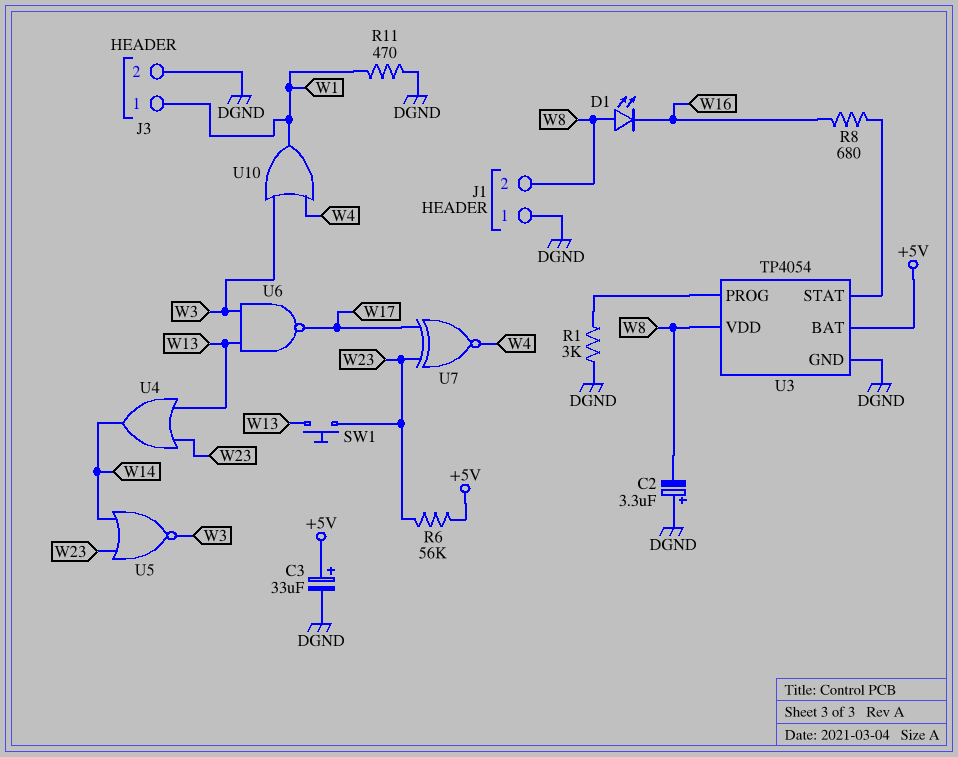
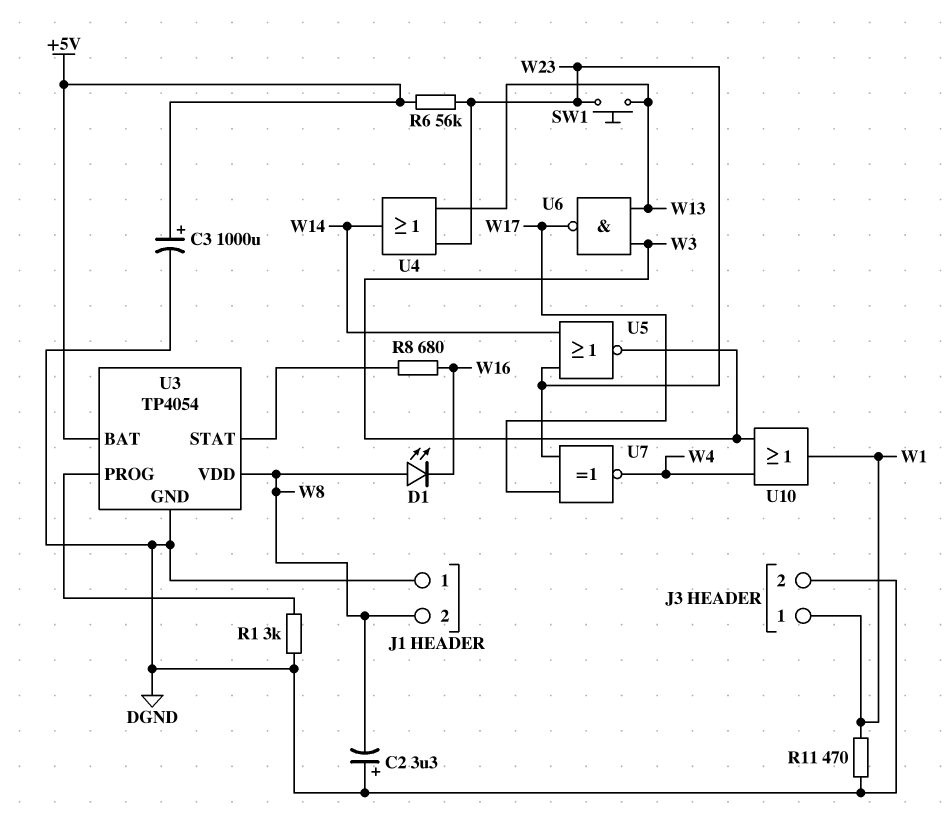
C3: 33uF (plus +5V, minus DGND) -> 1000uF (plus +5V, minus DGND)

